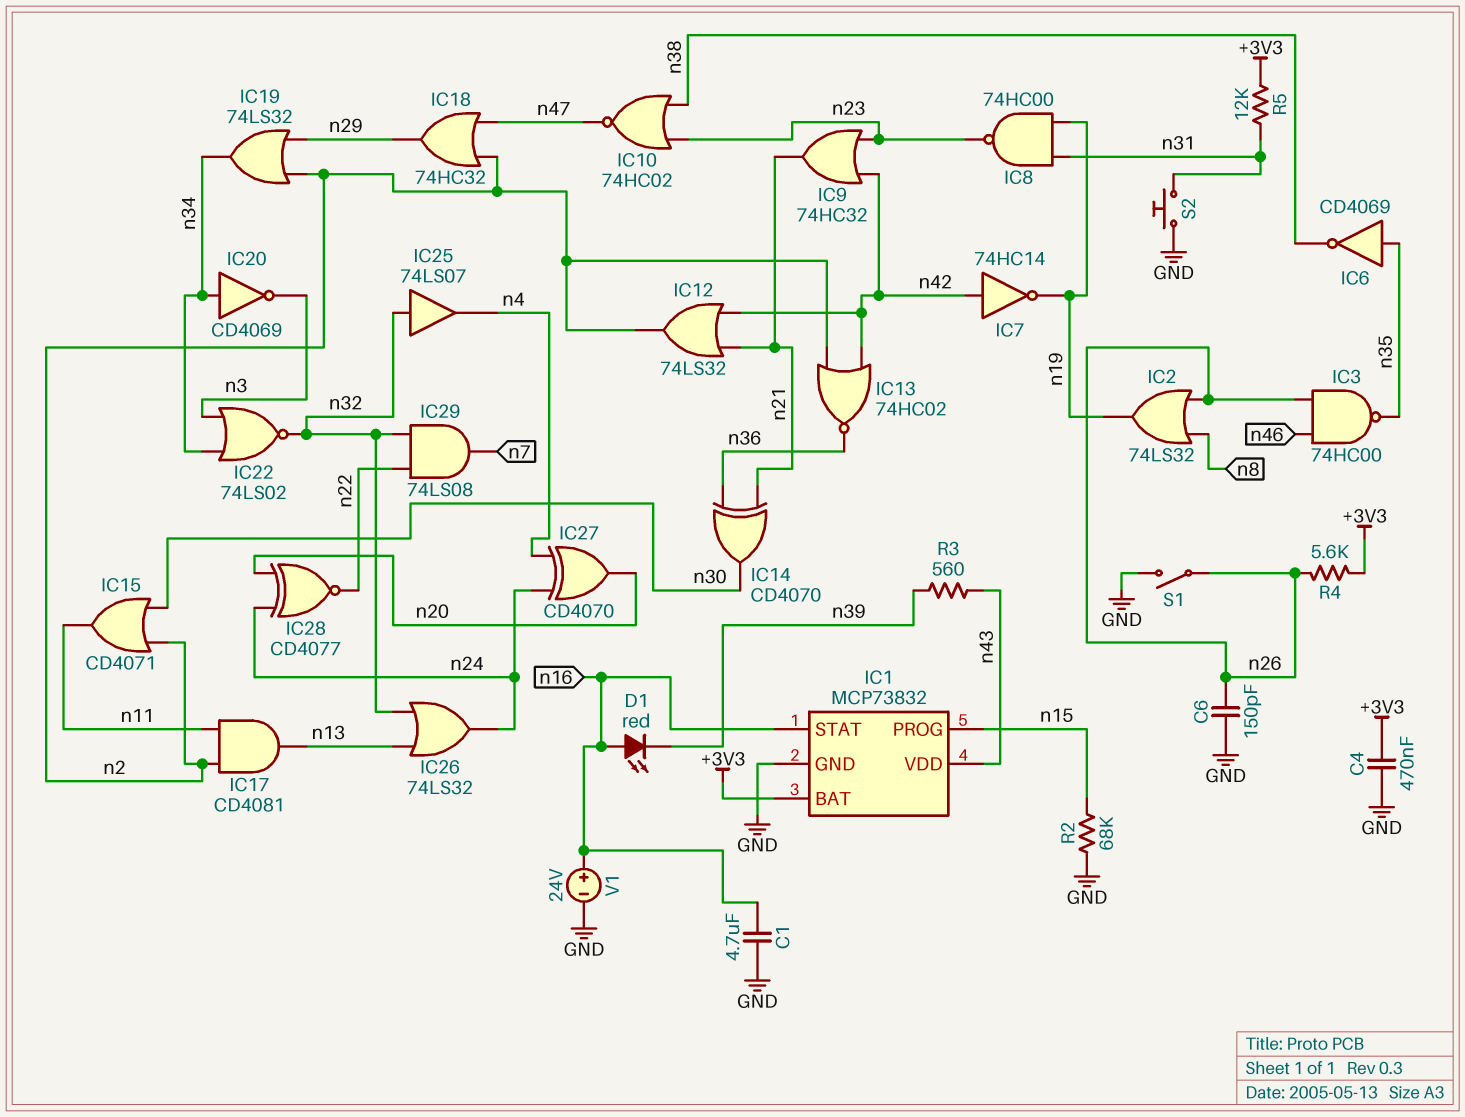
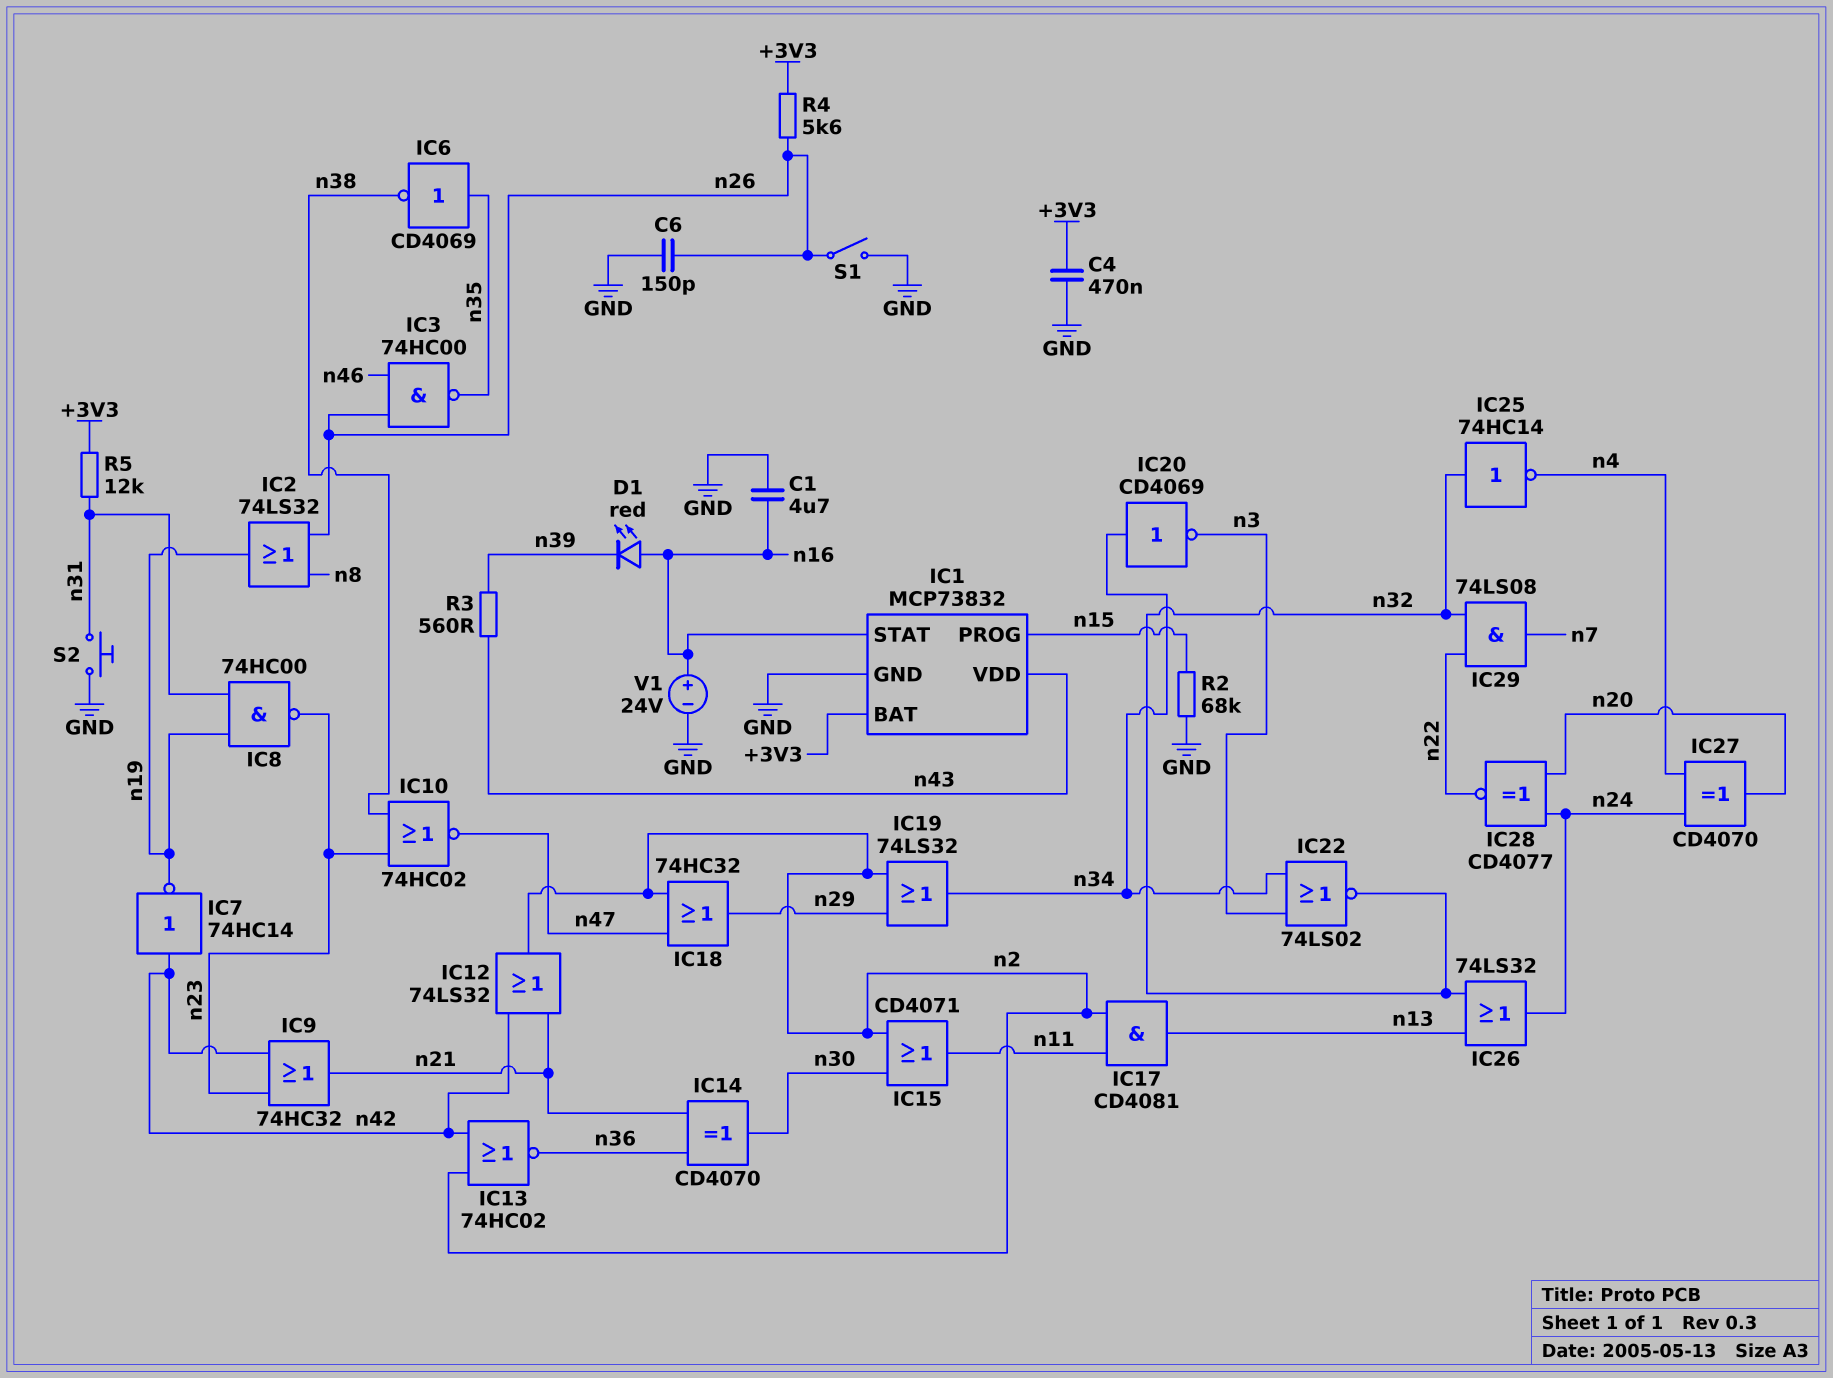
IC25: buffer 74LS07 (in n32, out n4) -> NOT 74HC14 (in n32, out n4)

